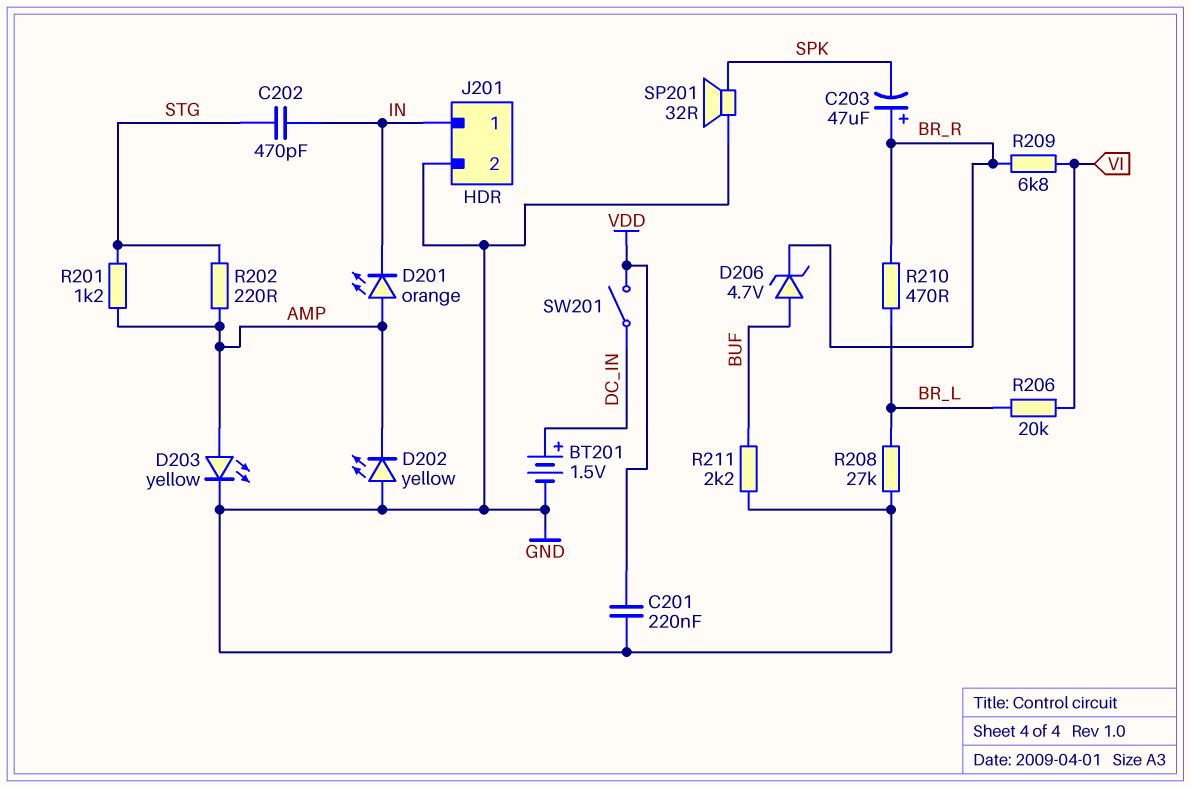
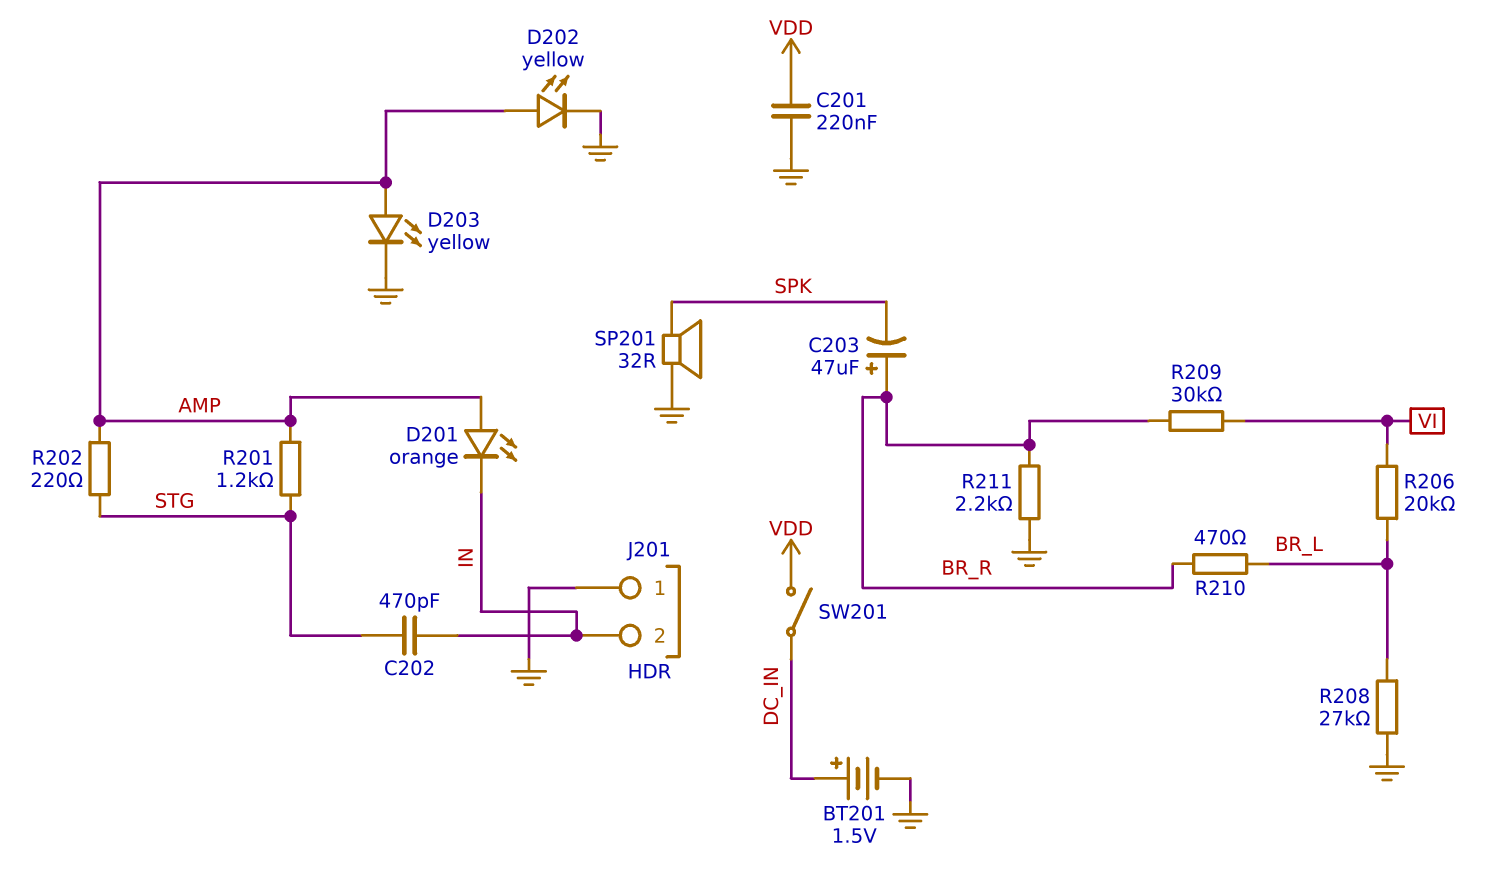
D202: LED yellow (A GND, K AMP) -> LED yellow (A AMP, K GND)
D206: zener 4.7V (A BUF, K BR_R) -> none
J201 pin 1: IN -> GND
J201 pin 2: GND -> IN
R209: 6.8k (BR_R, VI) -> 30k (BR_R, VI)
R211: 2.2k (BUF, GND) -> 2.2k (BR_R, GND)

